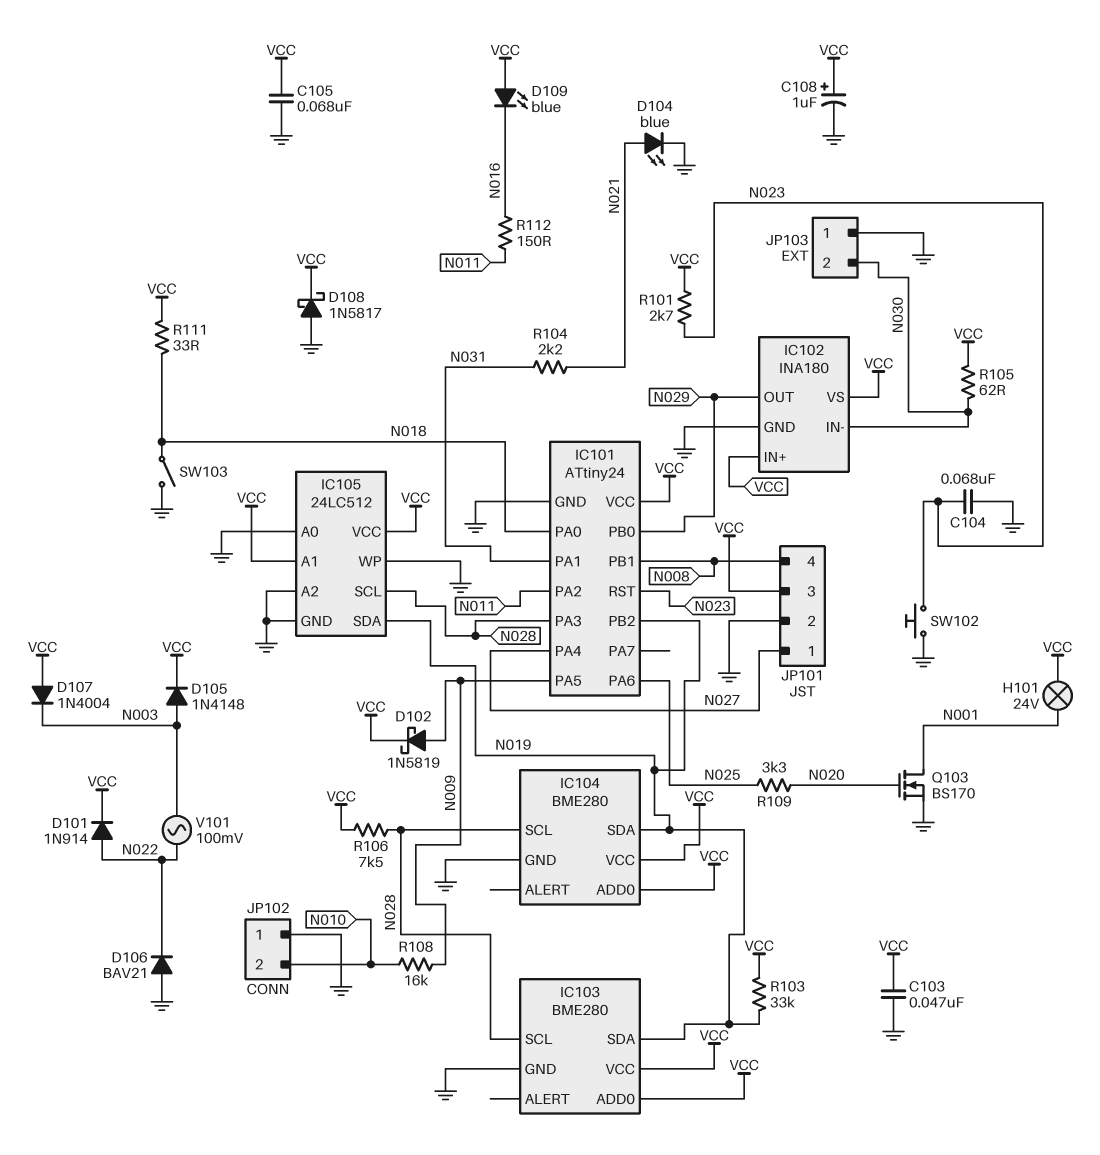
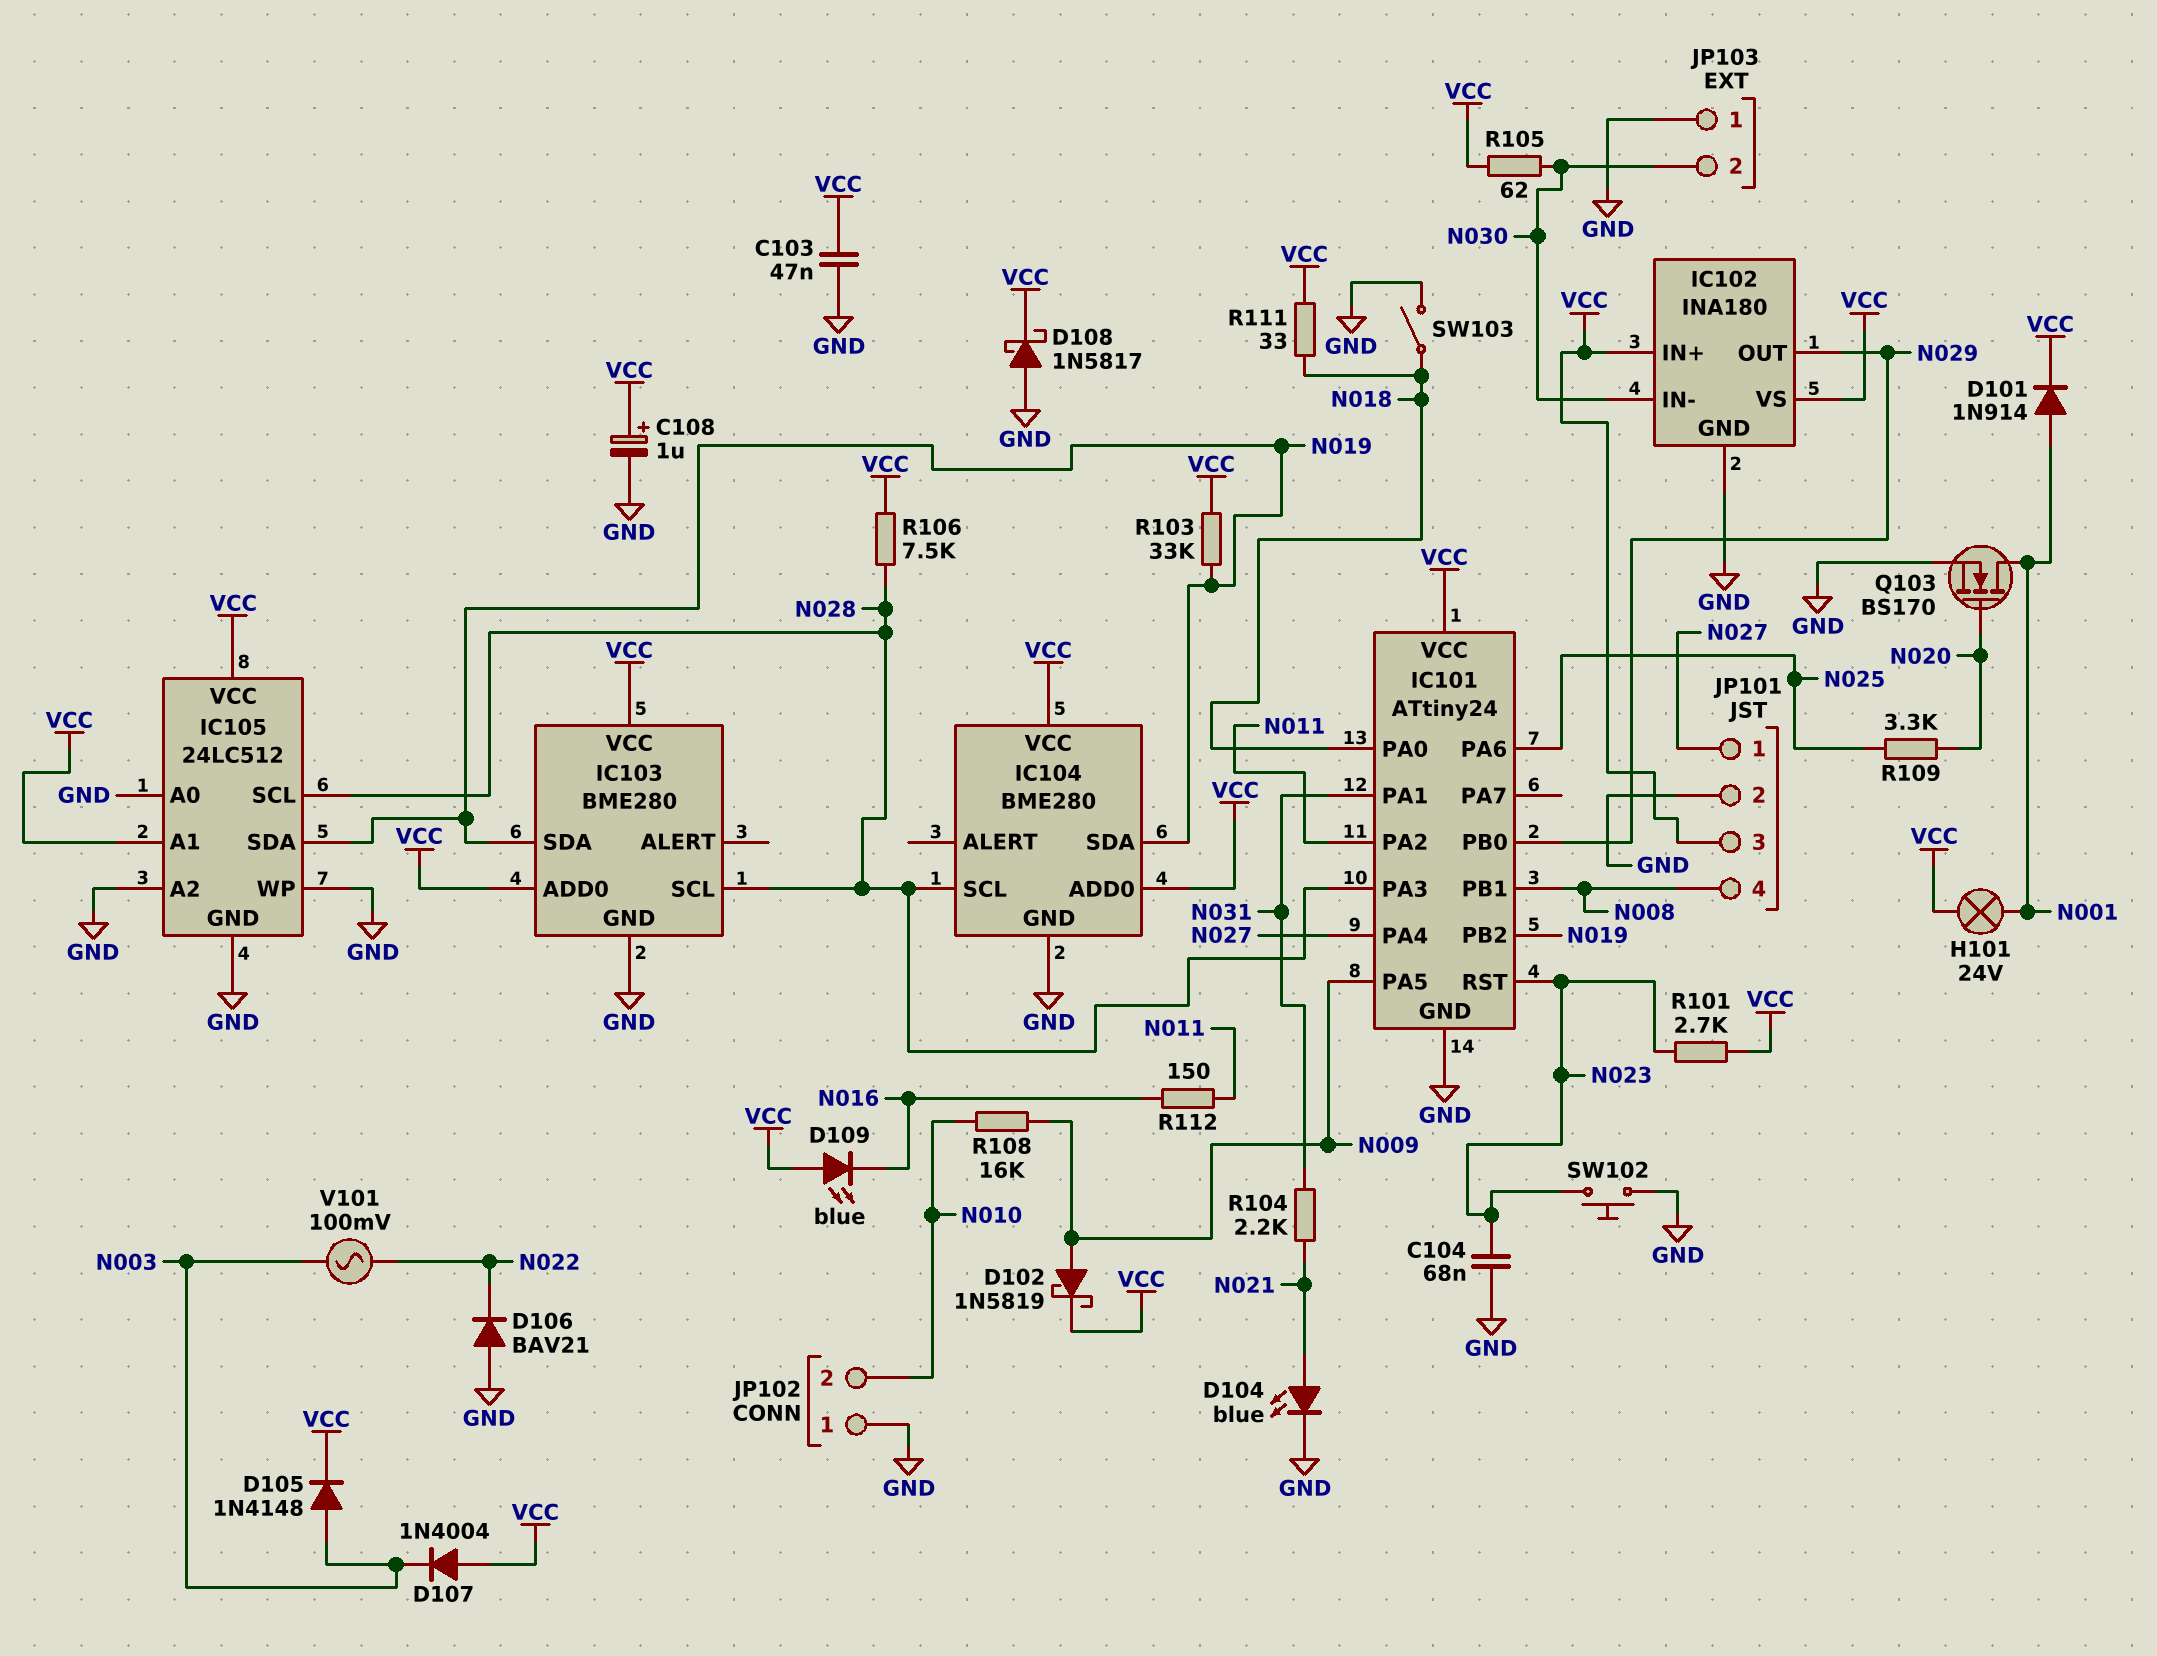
C105: 68nF (GND, VCC) -> none
D101: diode 1N914 (A N022, K VCC) -> diode 1N914 (A N001, K VCC)

